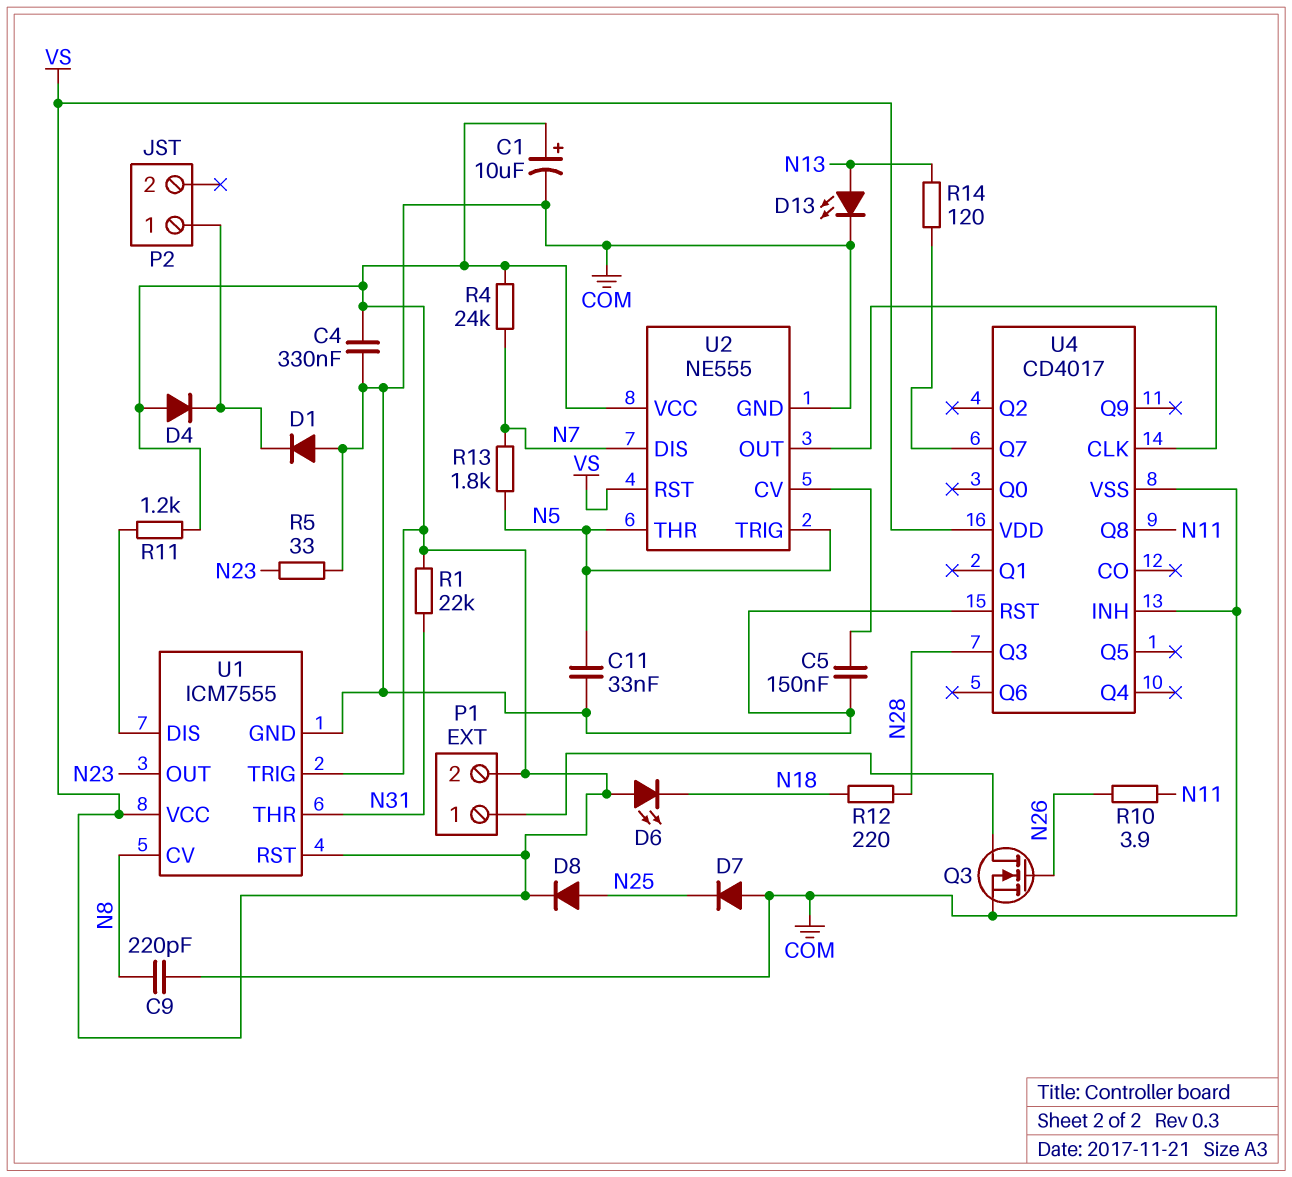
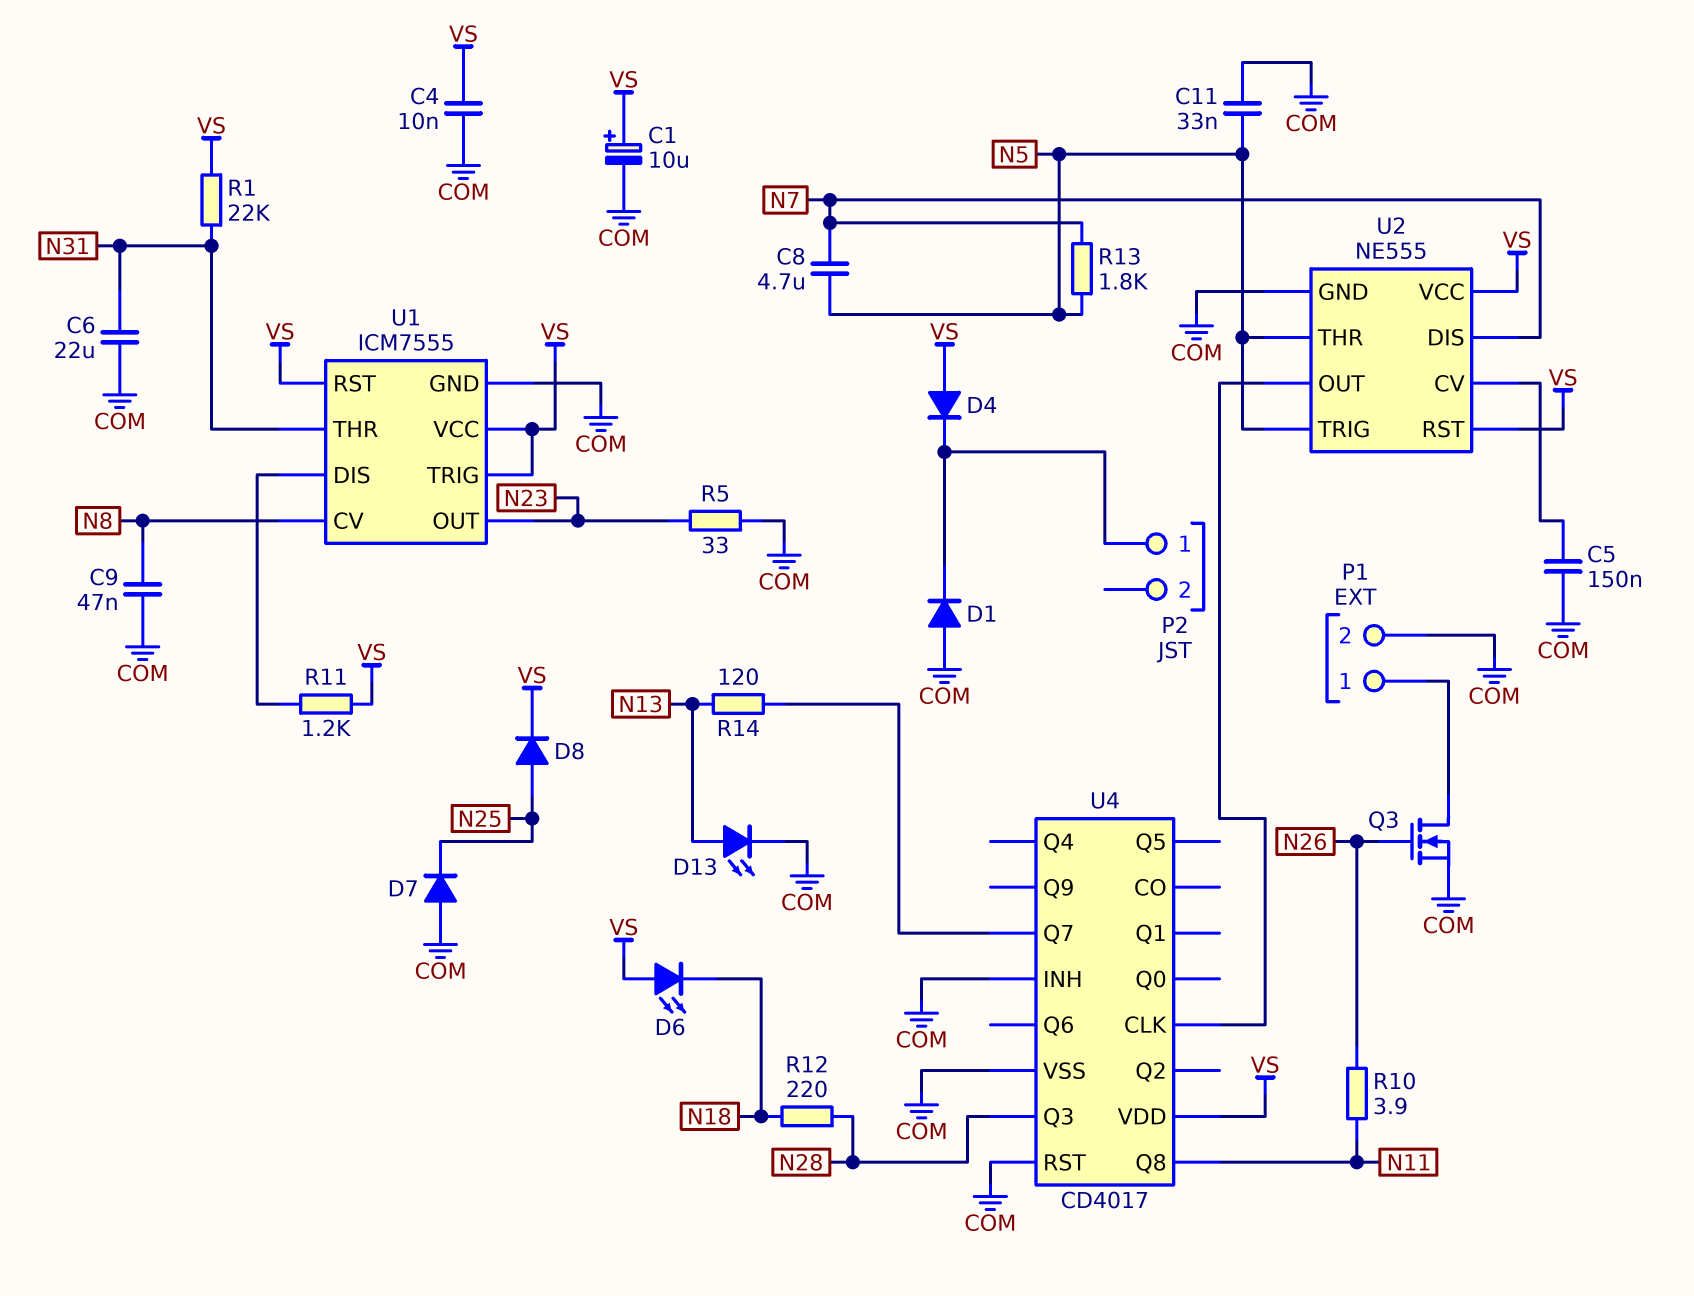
C4: 330nF (COM, VS) -> 10nF (COM, VS)
C6: none -> 22uF (COM, N31)
C8: none -> 4.7uF (N5, N7)
C9: 220pF (COM, N8) -> 47nF (COM, N8)
P1 pin 2: VS -> COM
R4: 24k (N7, VS) -> none

